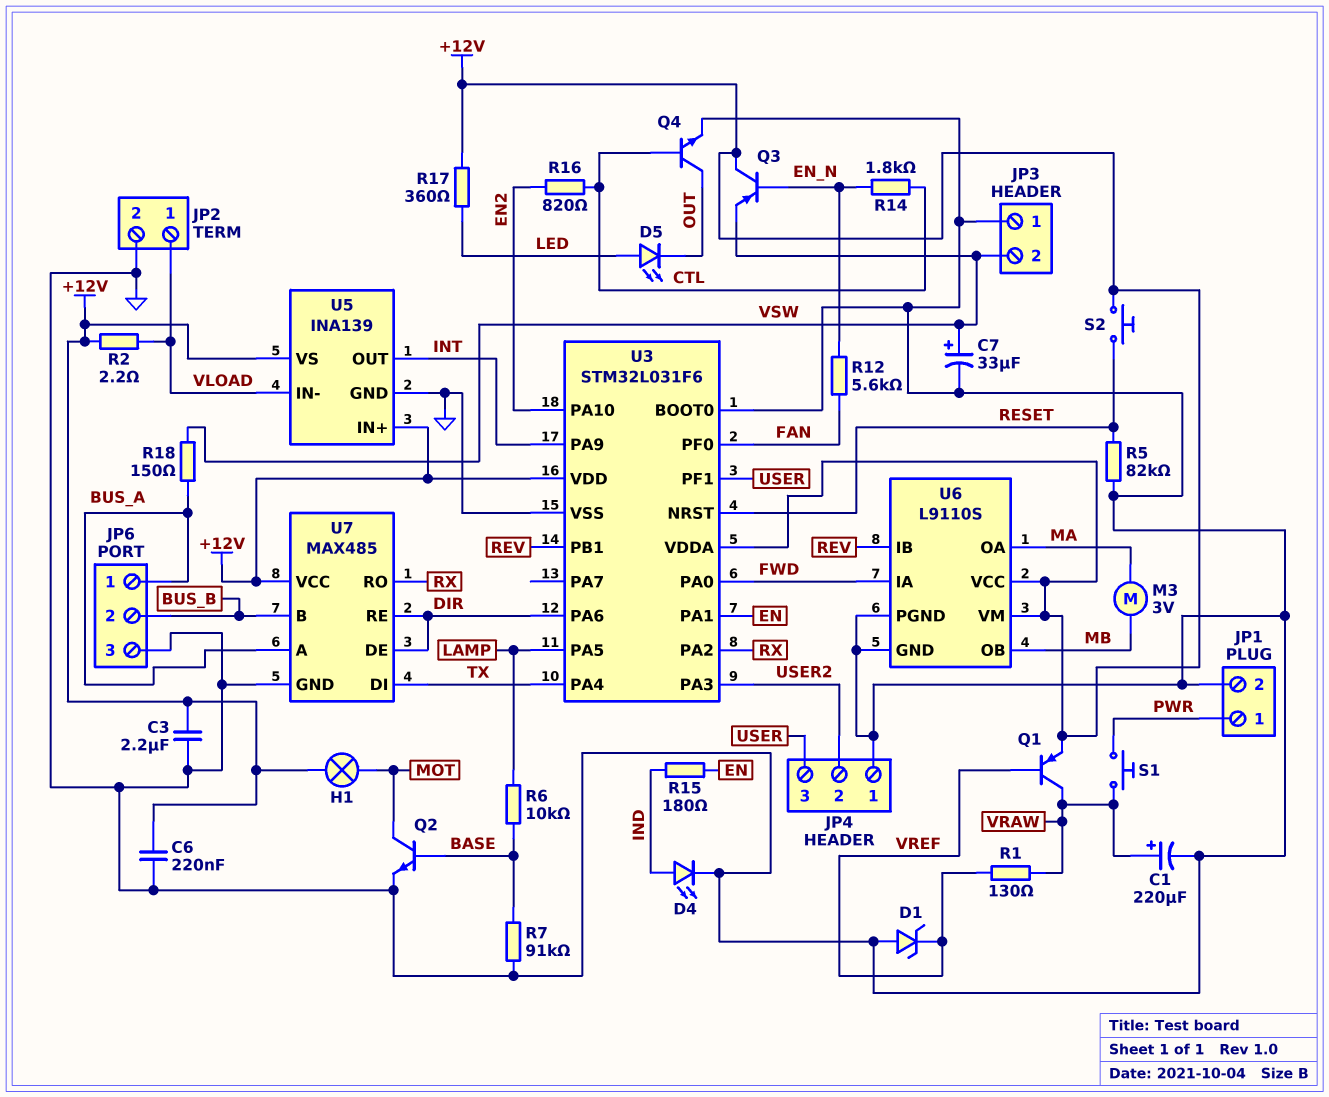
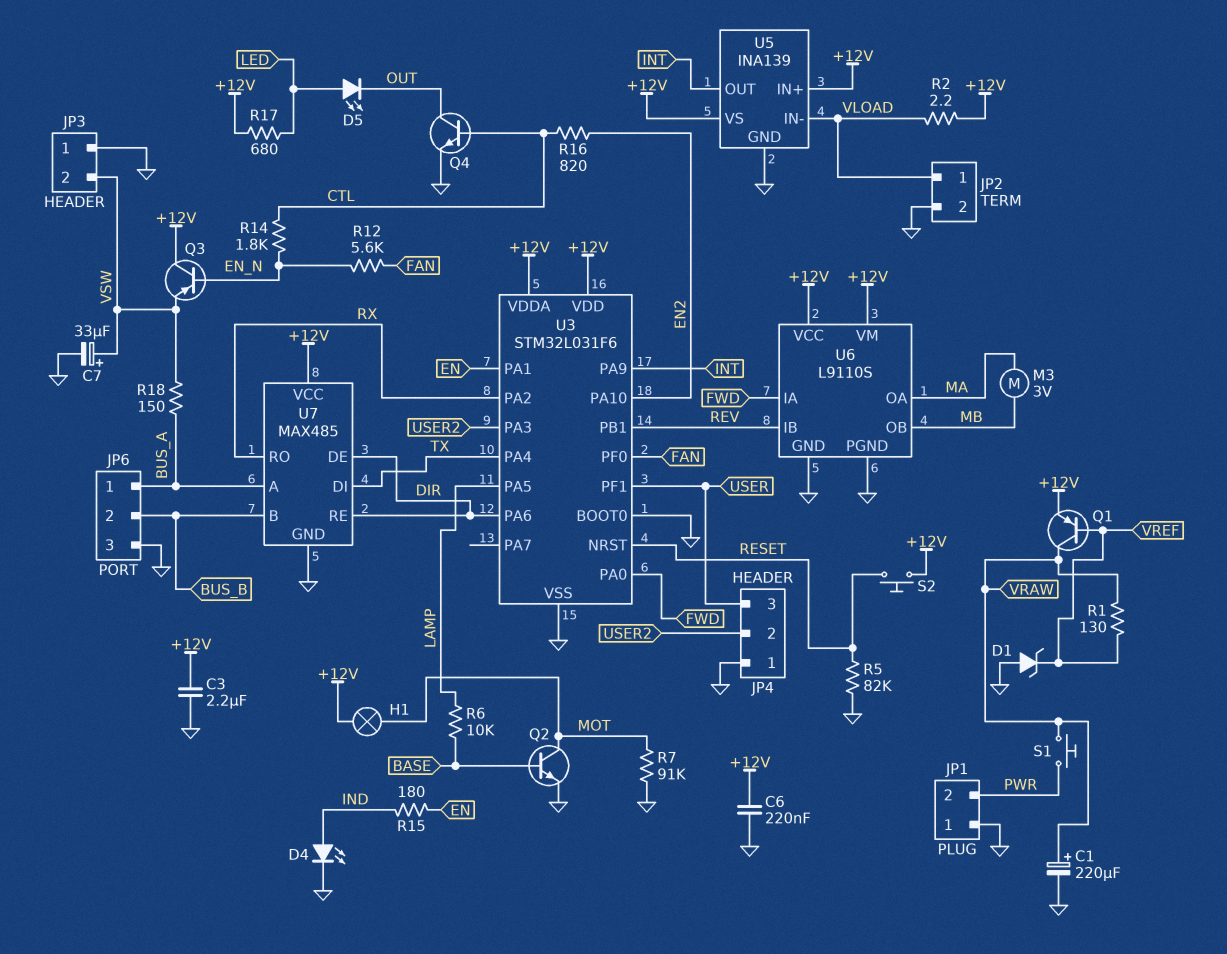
JP1 pin 1: PWR -> GND
JP1 pin 2: GND -> PWR
R7: 91k (BASE, GND) -> 91k (GND, MOT)
R17: 360 (+12V, LED) -> 680 (+12V, LED)

